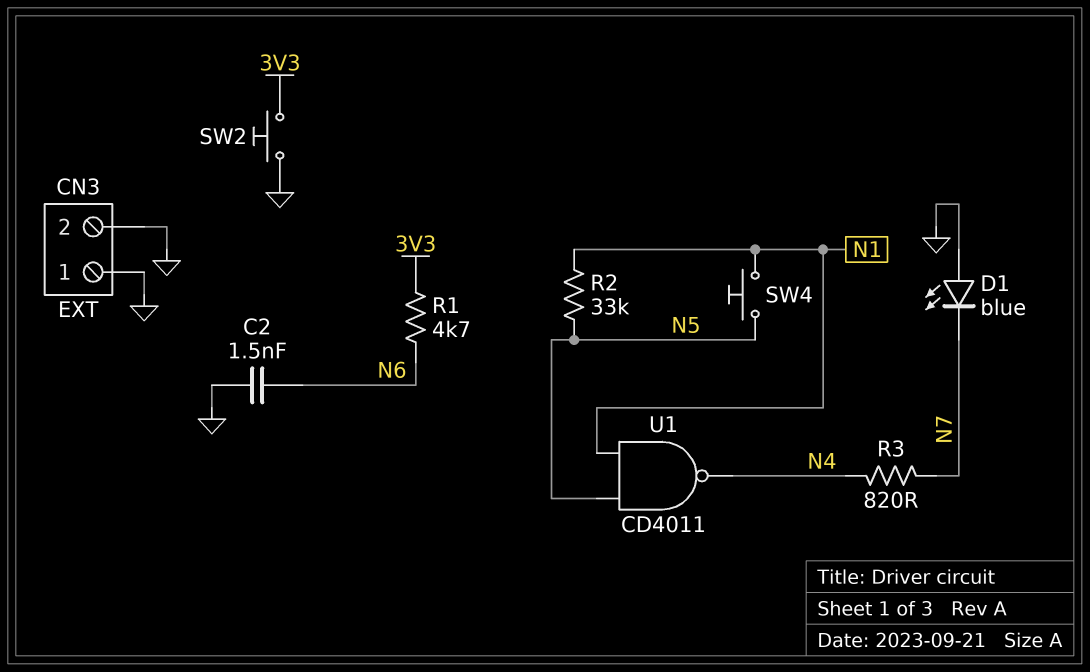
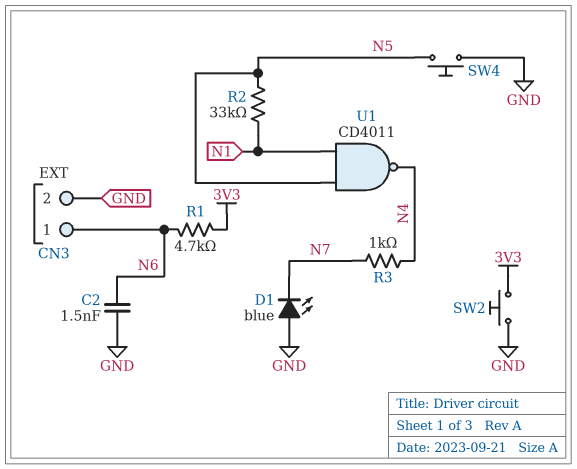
CN3 pin 1: GND -> N6
R3: 820 (N4, N7) -> 1k (N4, N7)
SW4: button (N1, N5) -> button (GND, N5)

